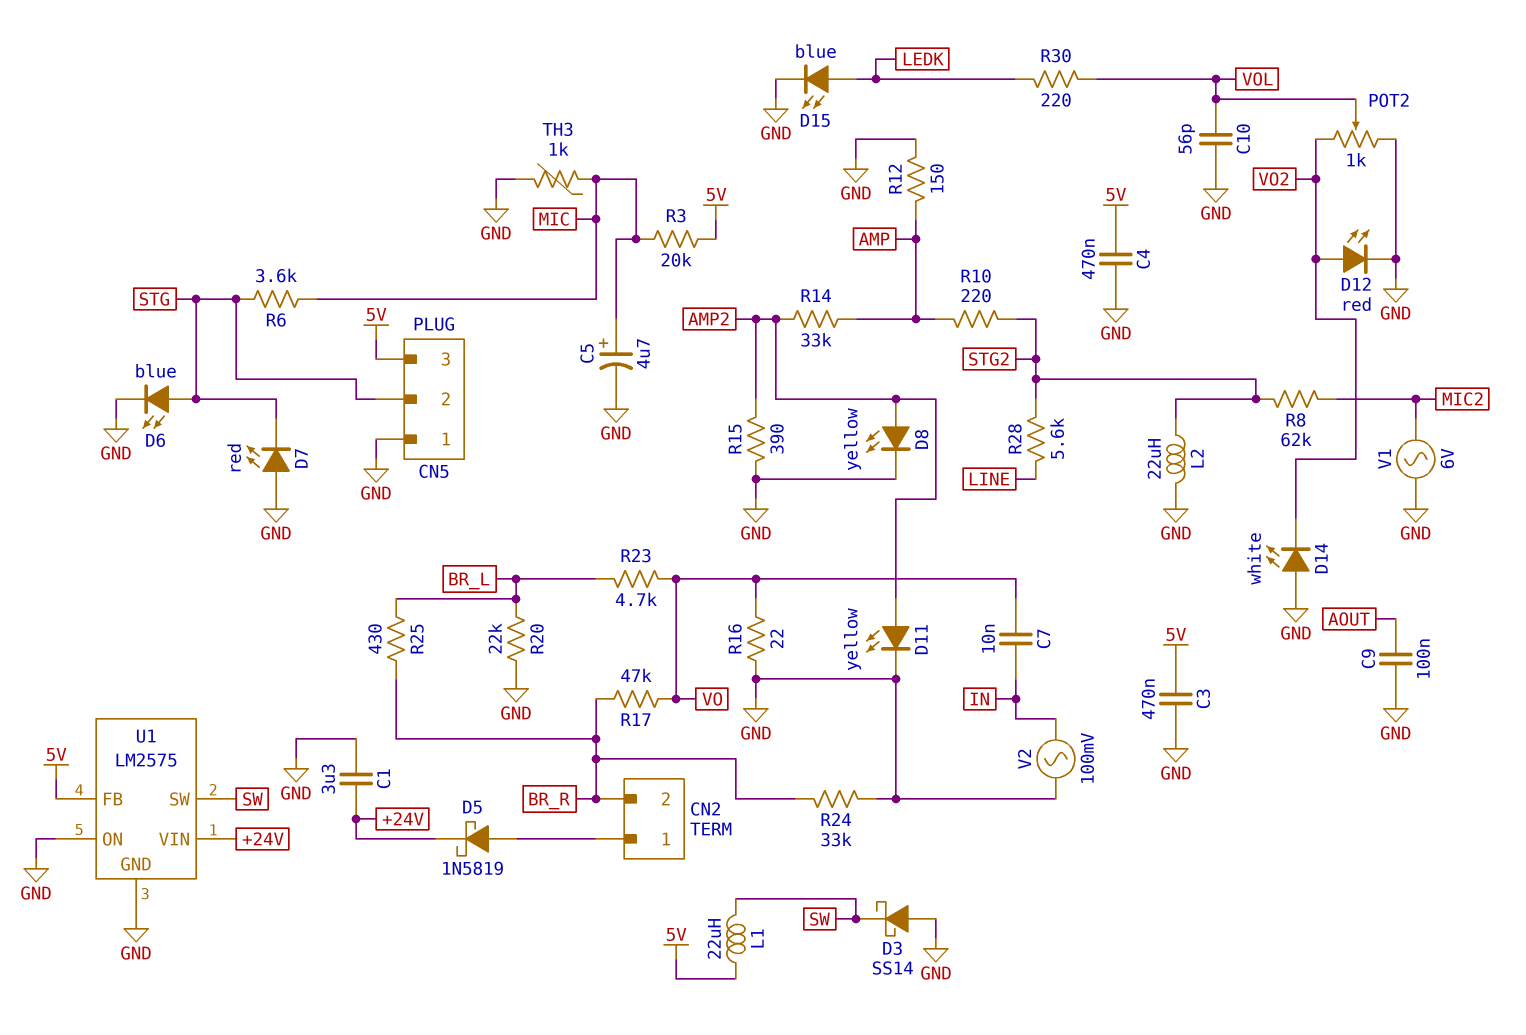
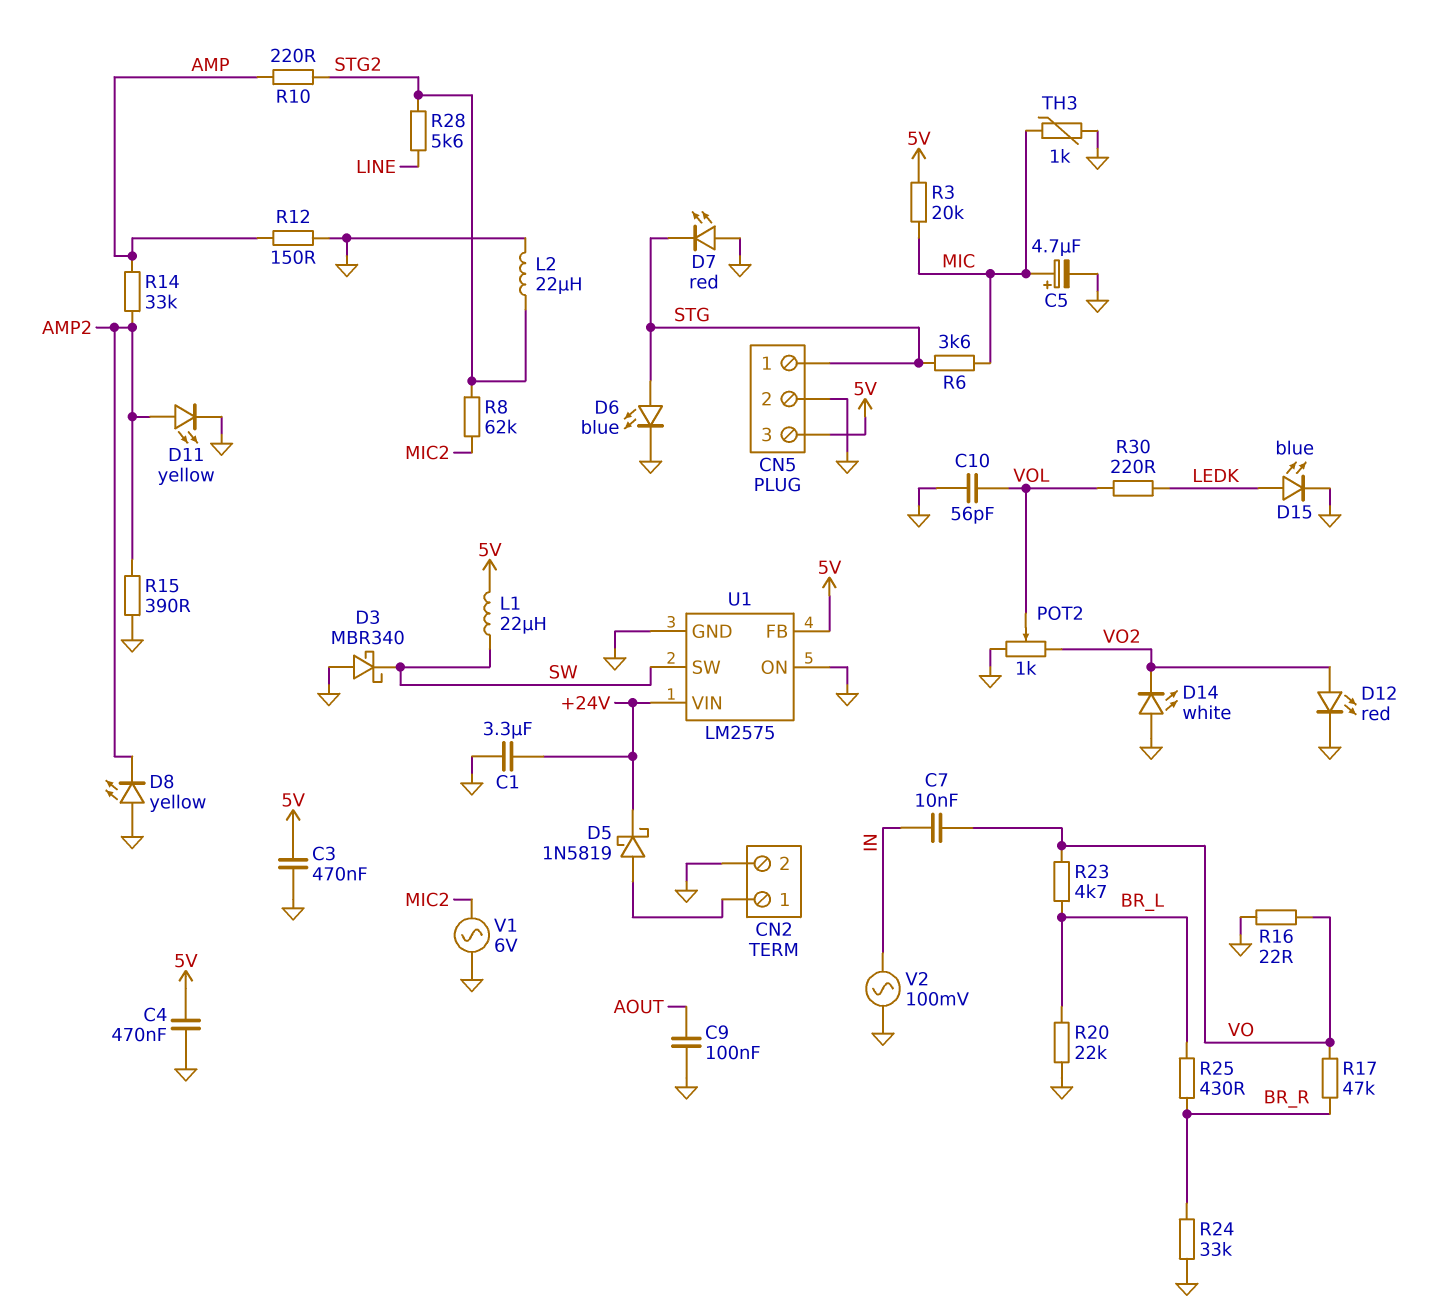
CN2 pin 2: BR_R -> GND
CN5 pin 1: GND -> STG
CN5 pin 2: STG -> GND
D3: schottky SS14 (A GND, K SW) -> schottky MBR340 (A GND, K SW)
D8: LED yellow (A AMP2, K GND) -> LED yellow (A GND, K AMP2)

